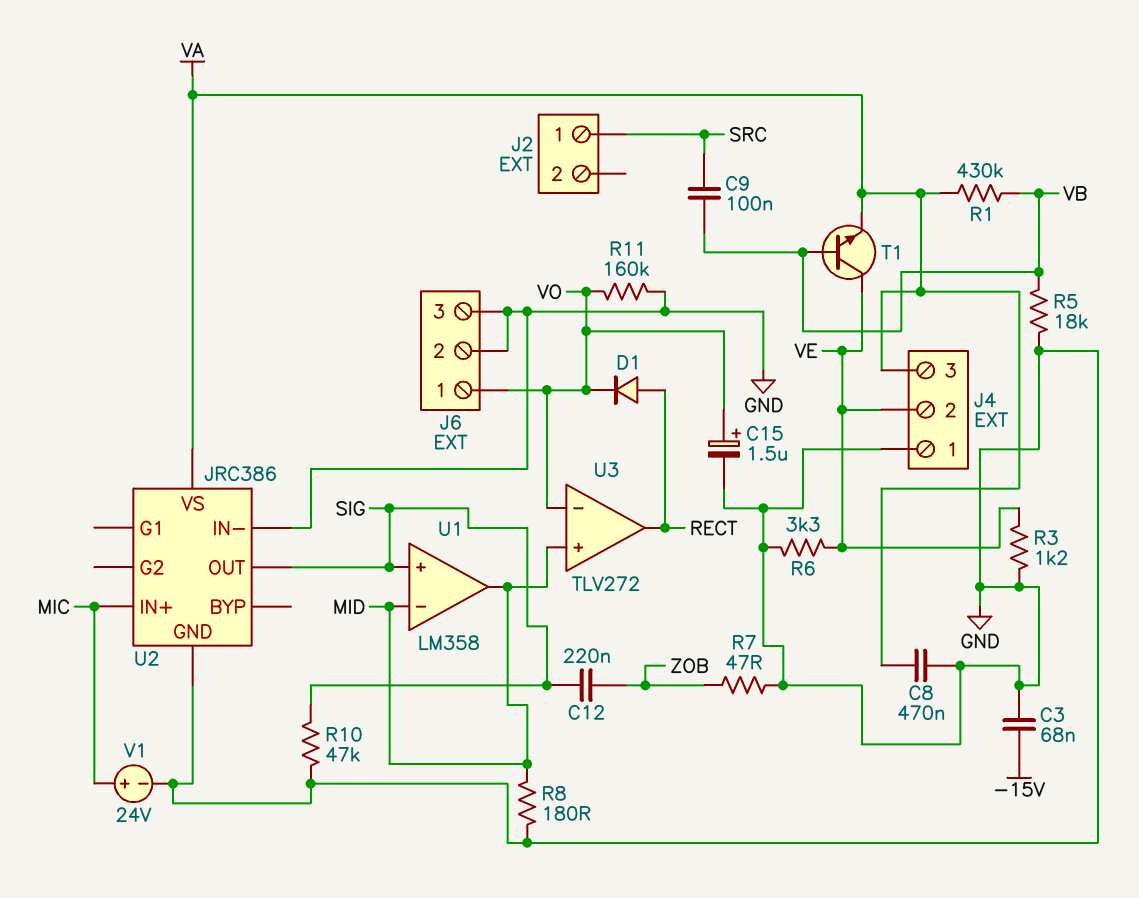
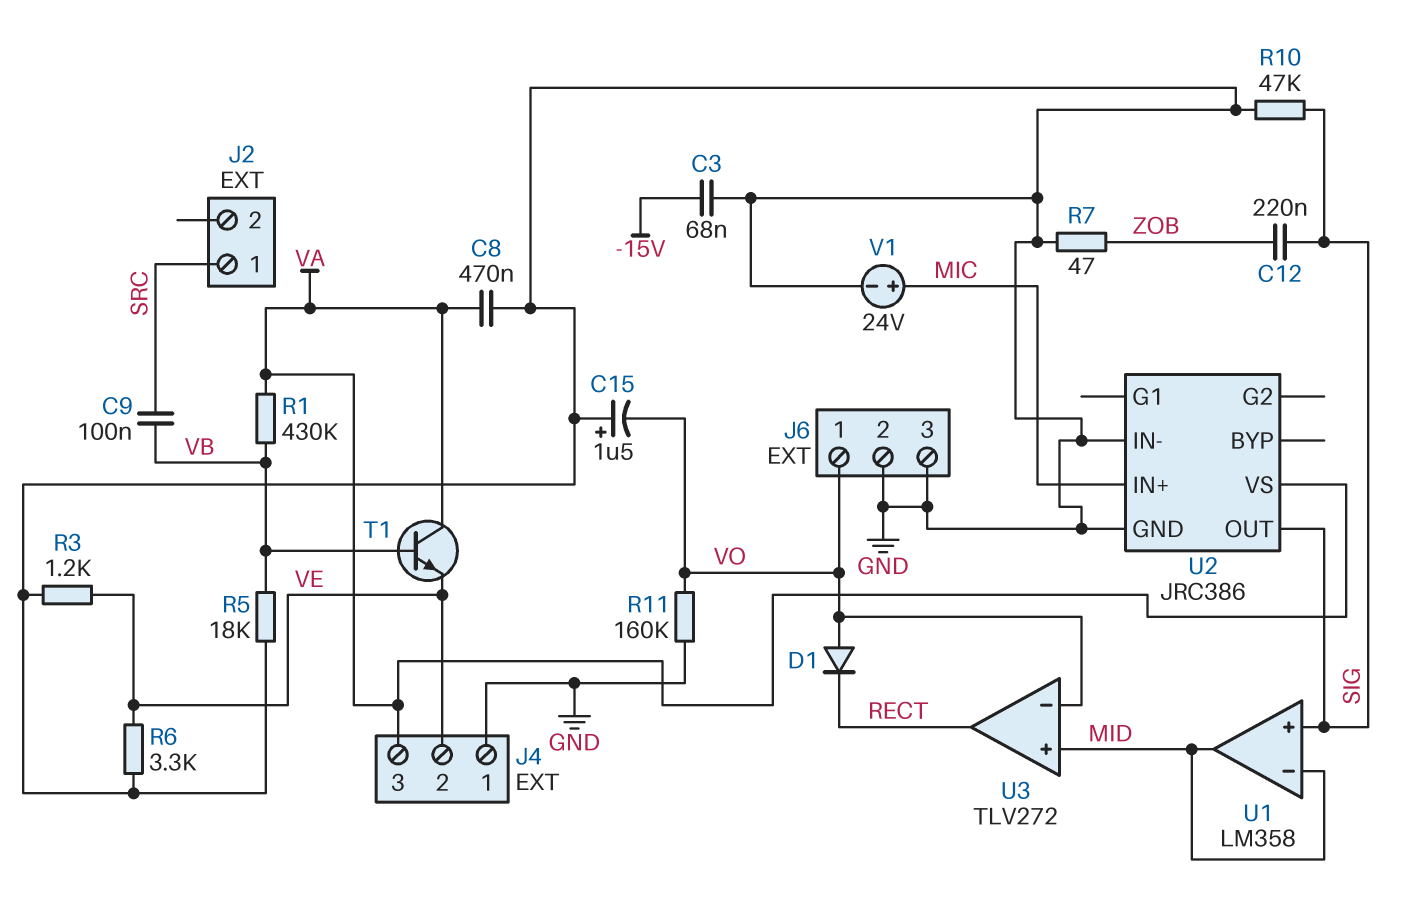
C15: 1.5uF (plus VO, minus GND) -> 1.5uF (plus GND, minus VO)
D1: diode (A RECT, K VO) -> diode (A VO, K RECT)
R8: 180 (GND, MID) -> none
T1: NPN (B VB, C VE, E VA) -> NPN (B VB, C VA, E VE)

